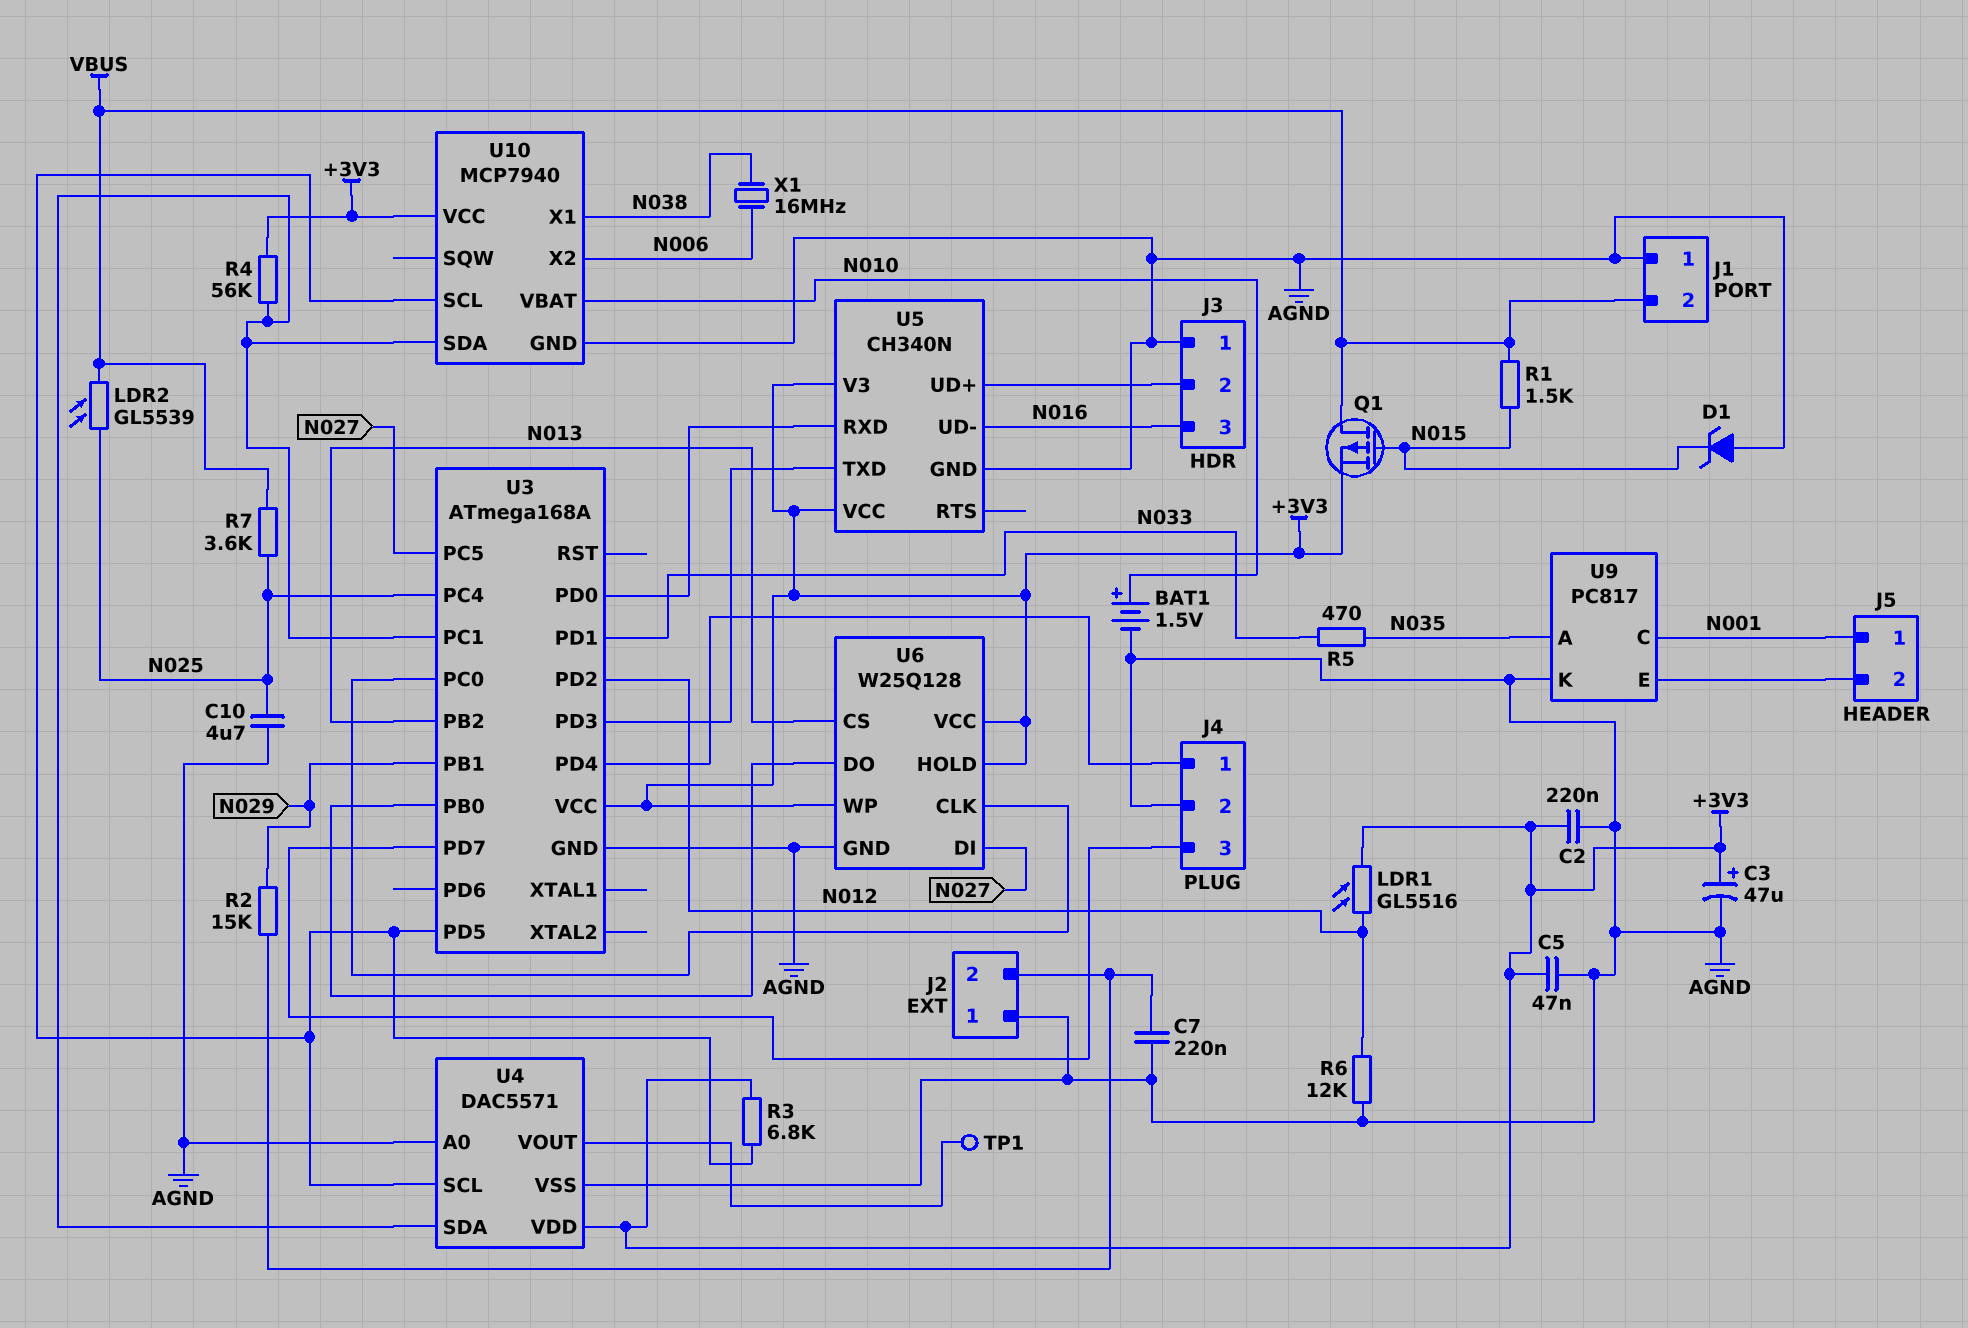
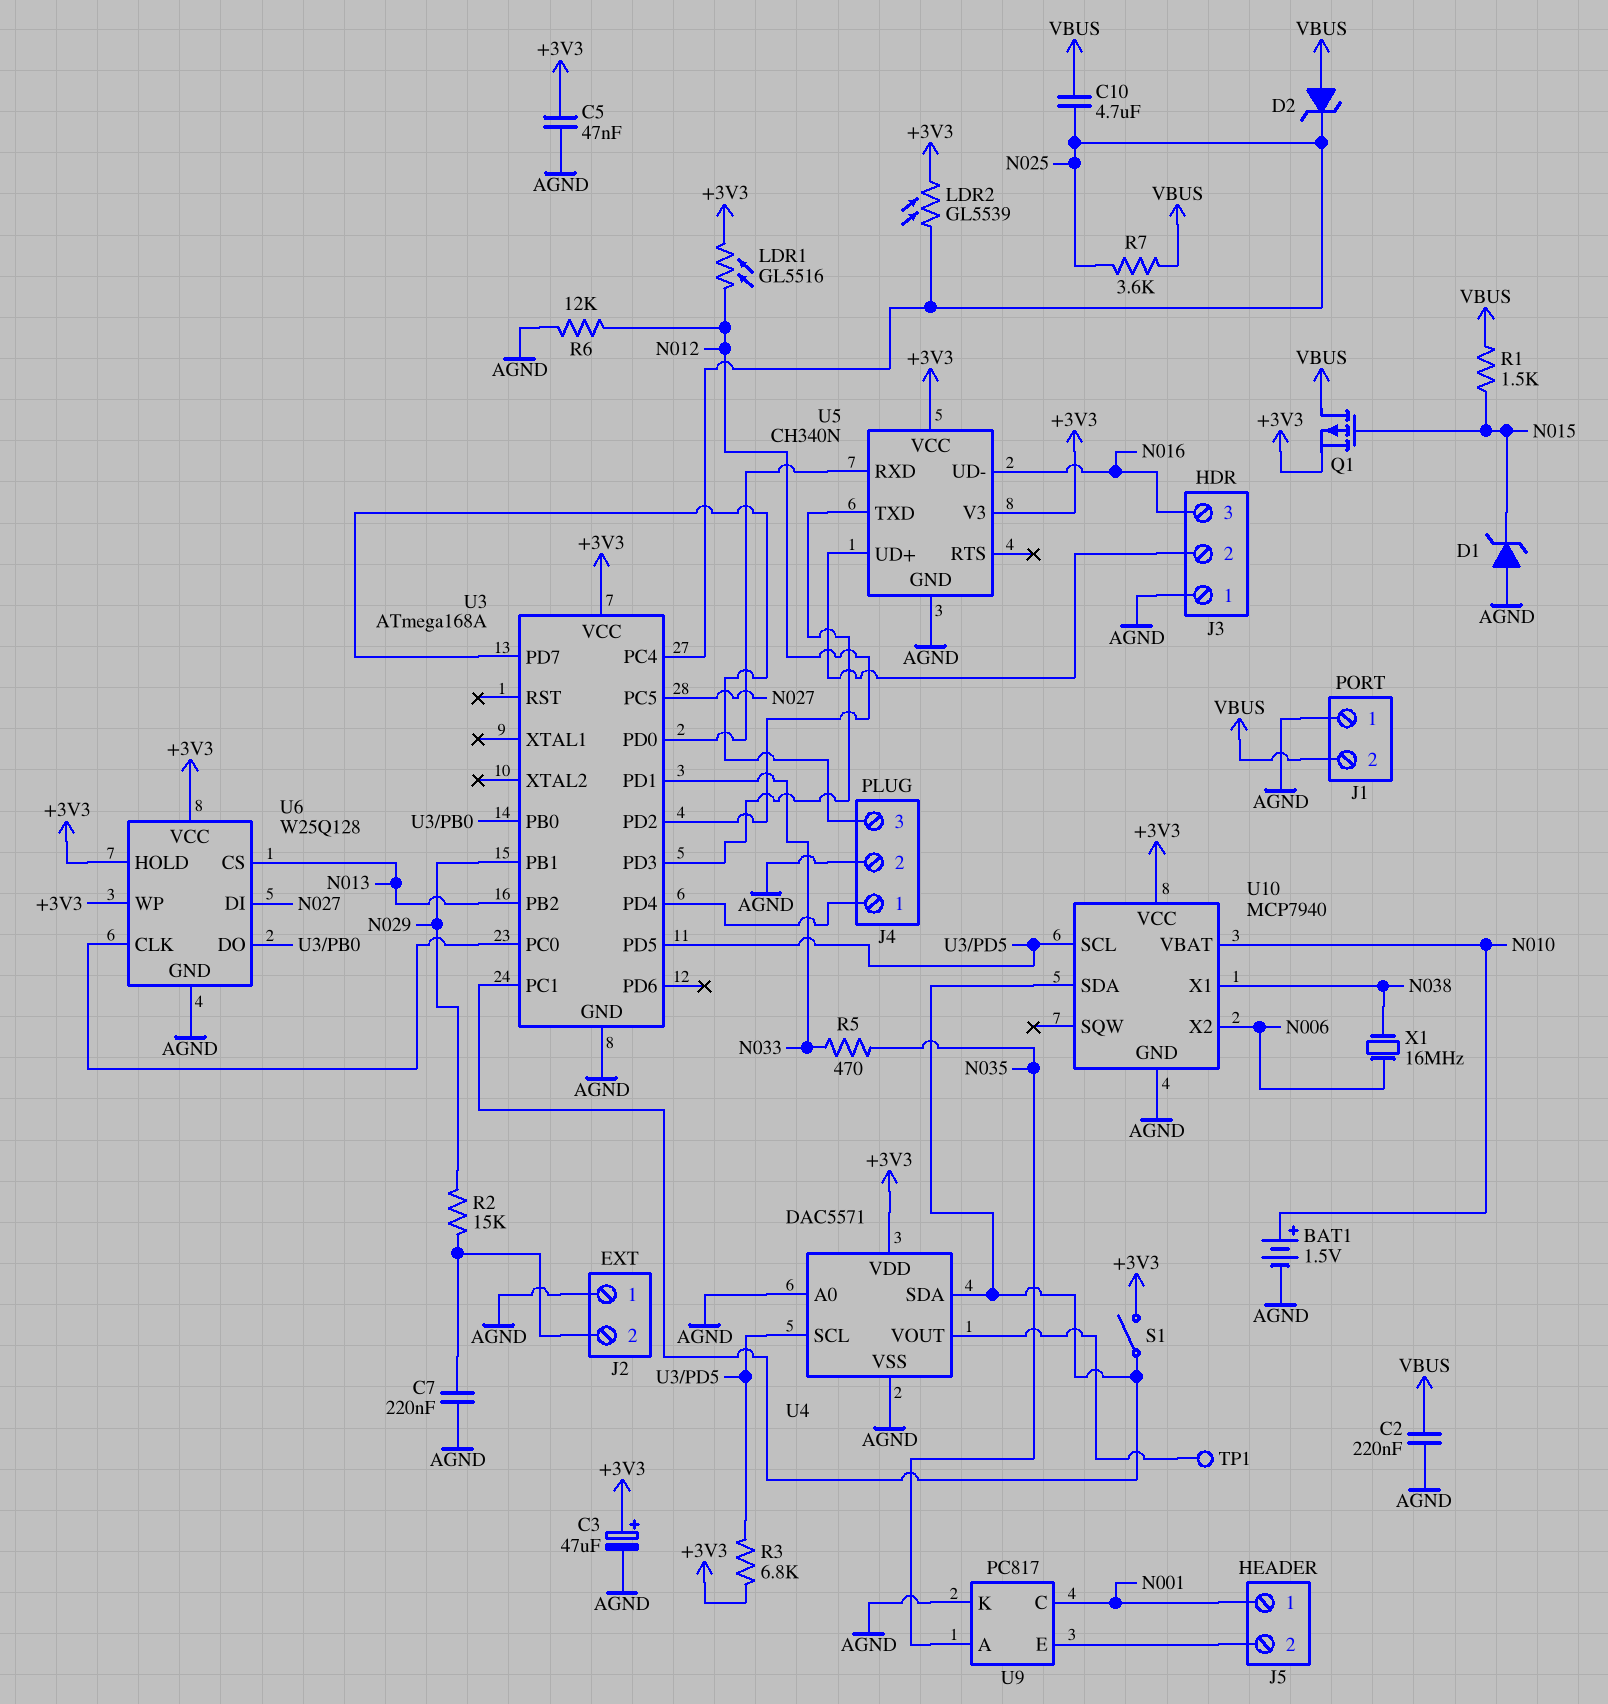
C2: 220nF (+3V3, AGND) -> 220nF (AGND, VBUS)
C10: 4.7uF (AGND, N025) -> 4.7uF (N025, VBUS)
D2: none -> zener (A VBUS, K N025)
LDR2: GL5539 (N025, VBUS) -> GL5539 (+3V3, N025)
R4: 56k (+3V3, U3/PC1) -> none
S1: none -> switch (+3V3, U3/PC1)

